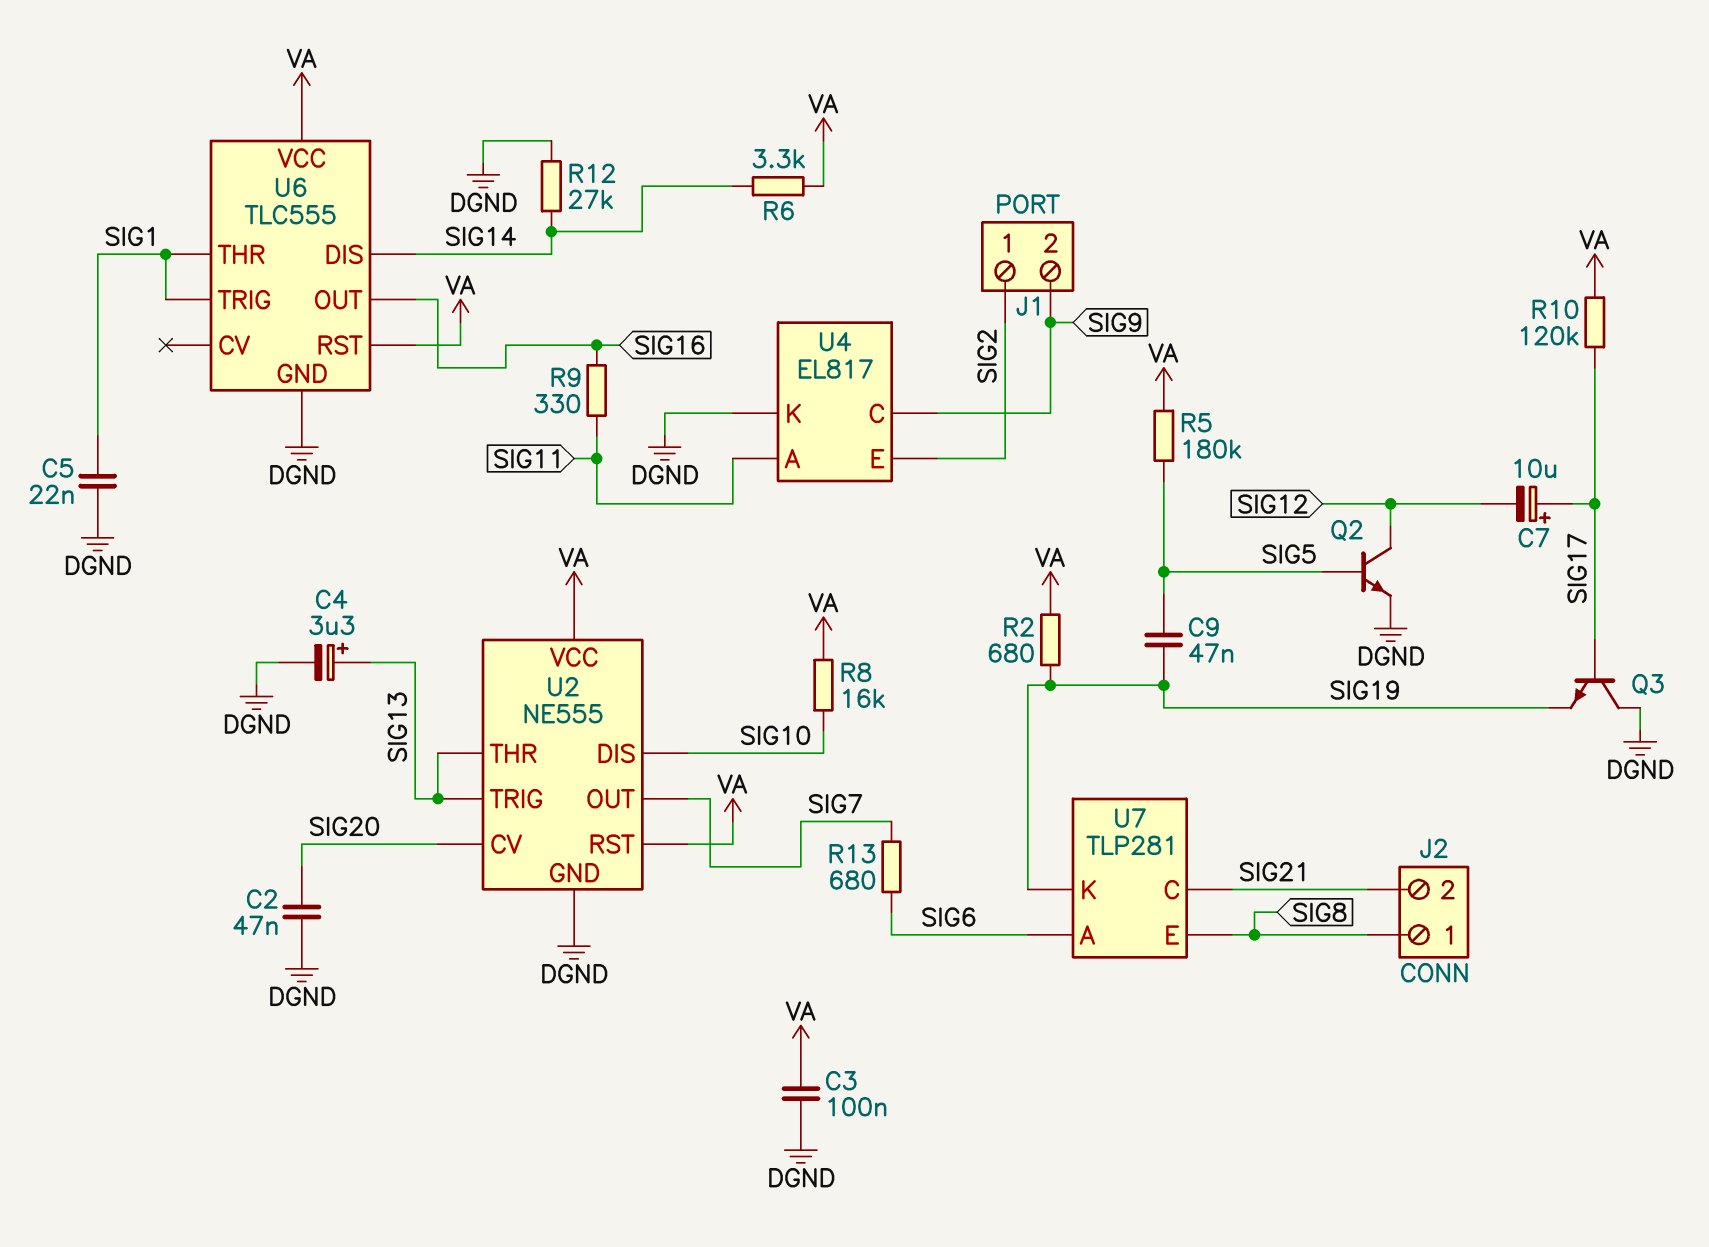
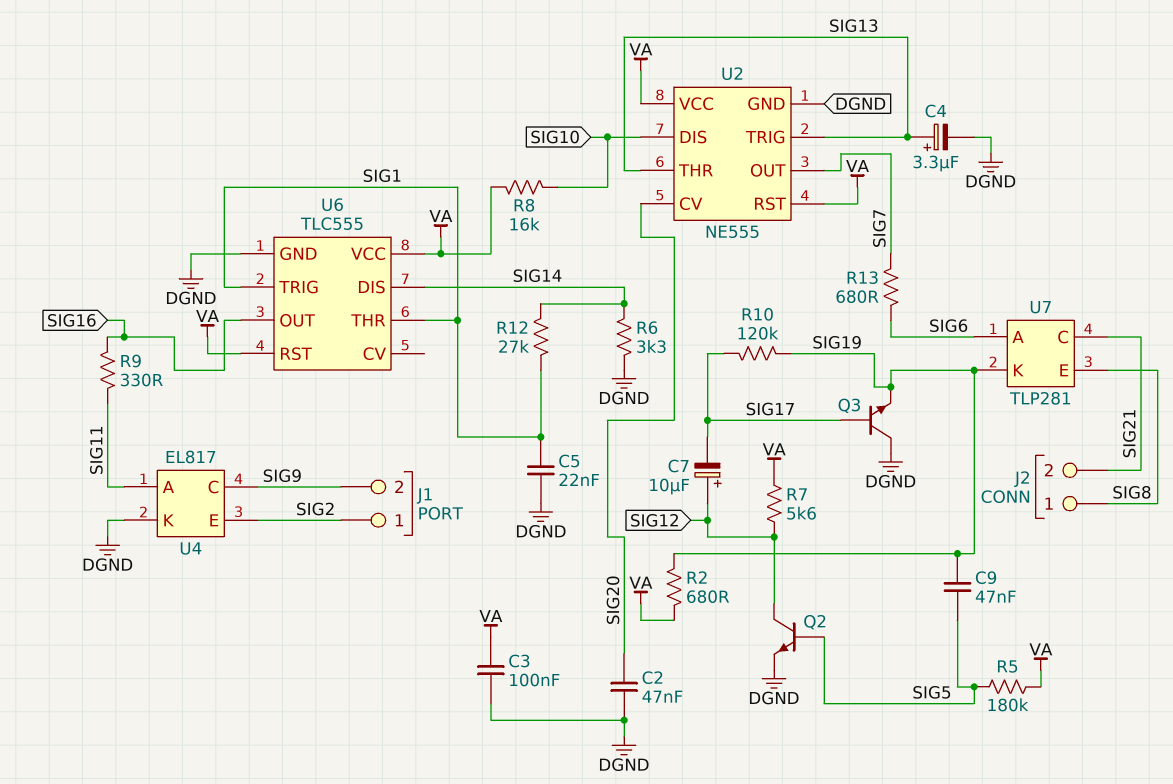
C7: 10uF (plus SIG17, minus SIG12) -> 10uF (plus SIG12, minus SIG17)
R6: 3.3k (SIG14, VA) -> 3.3k (DGND, SIG14)
R7: none -> 5.6k (SIG12, VA)
R10: 120k (SIG17, VA) -> 120k (SIG17, SIG19)
R12: 27k (DGND, SIG14) -> 27k (SIG1, SIG14)

